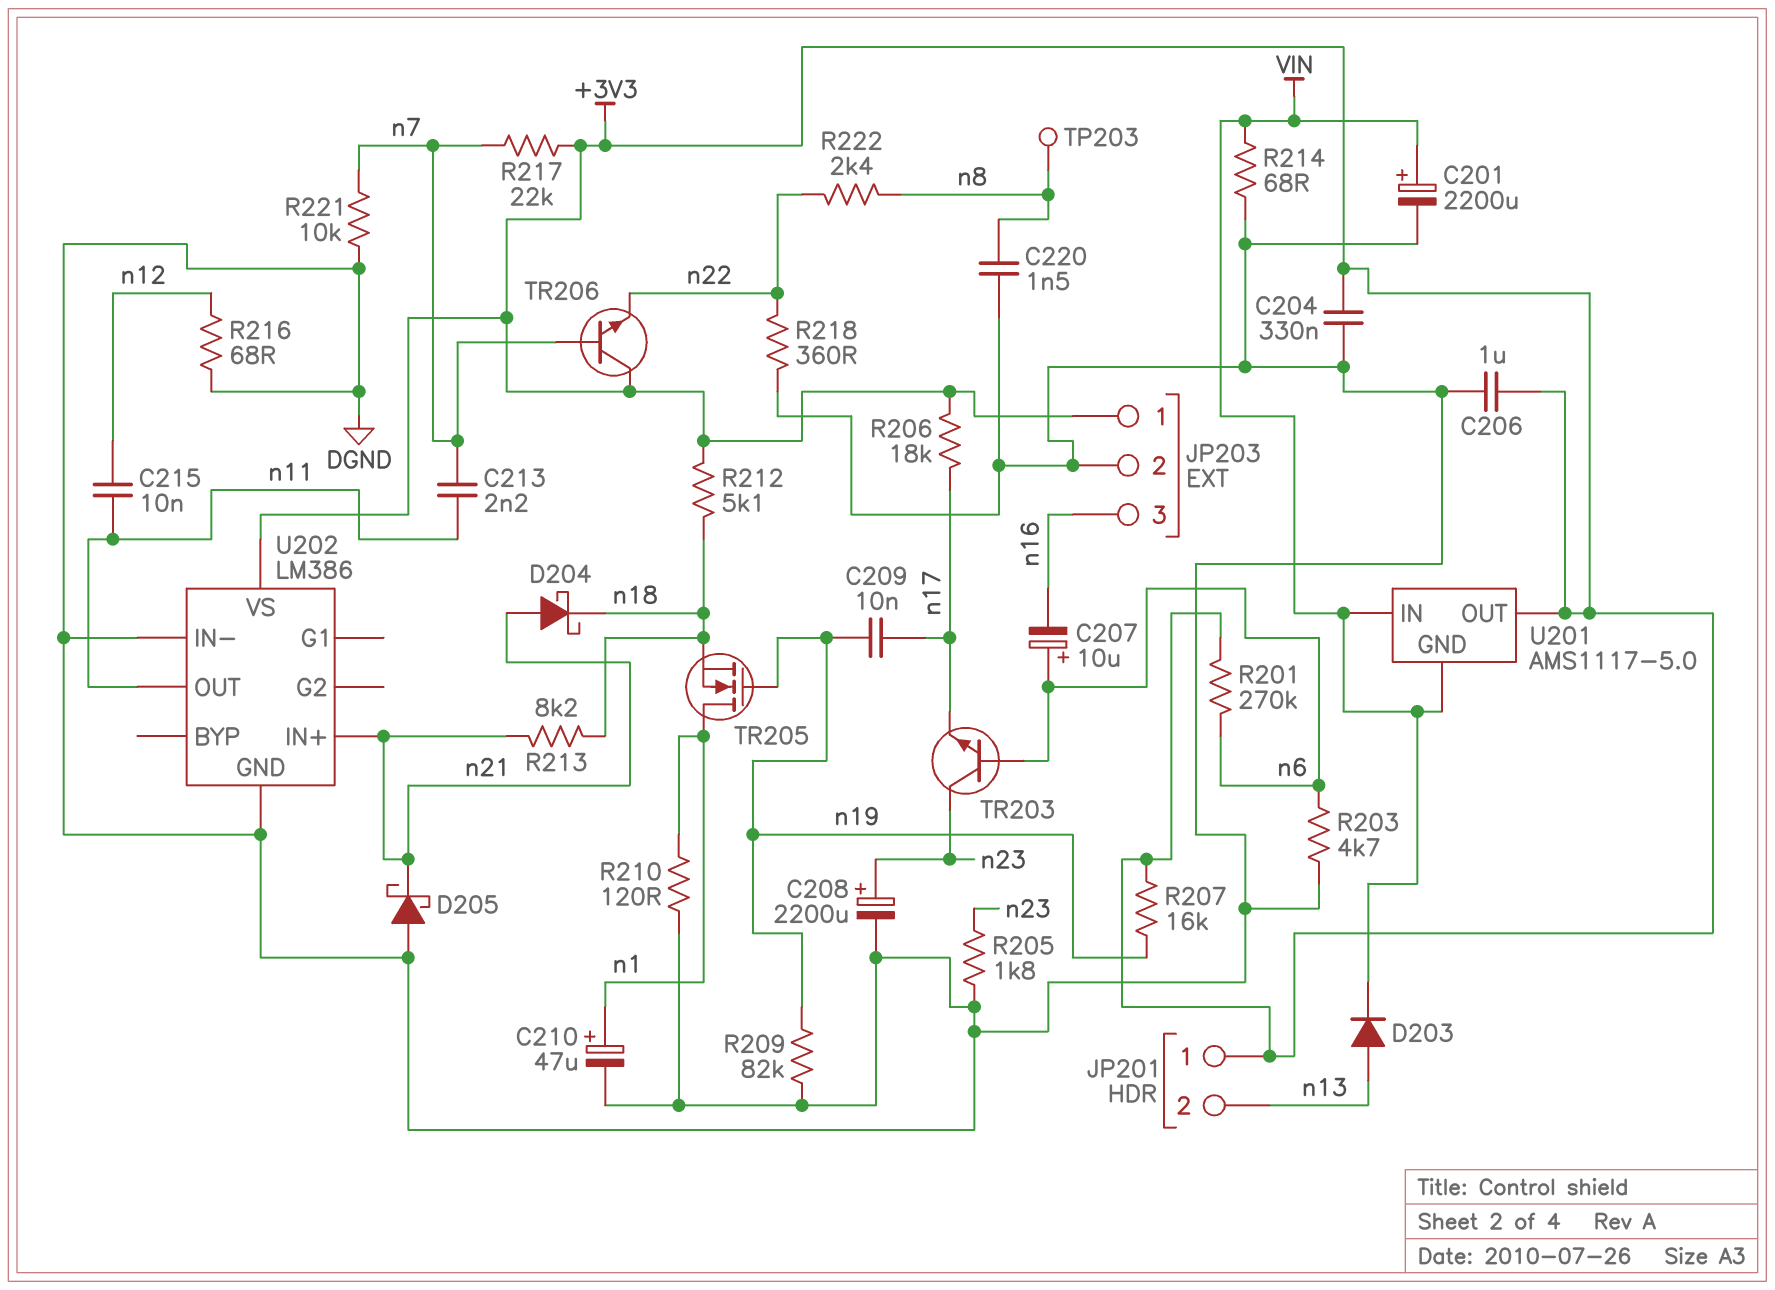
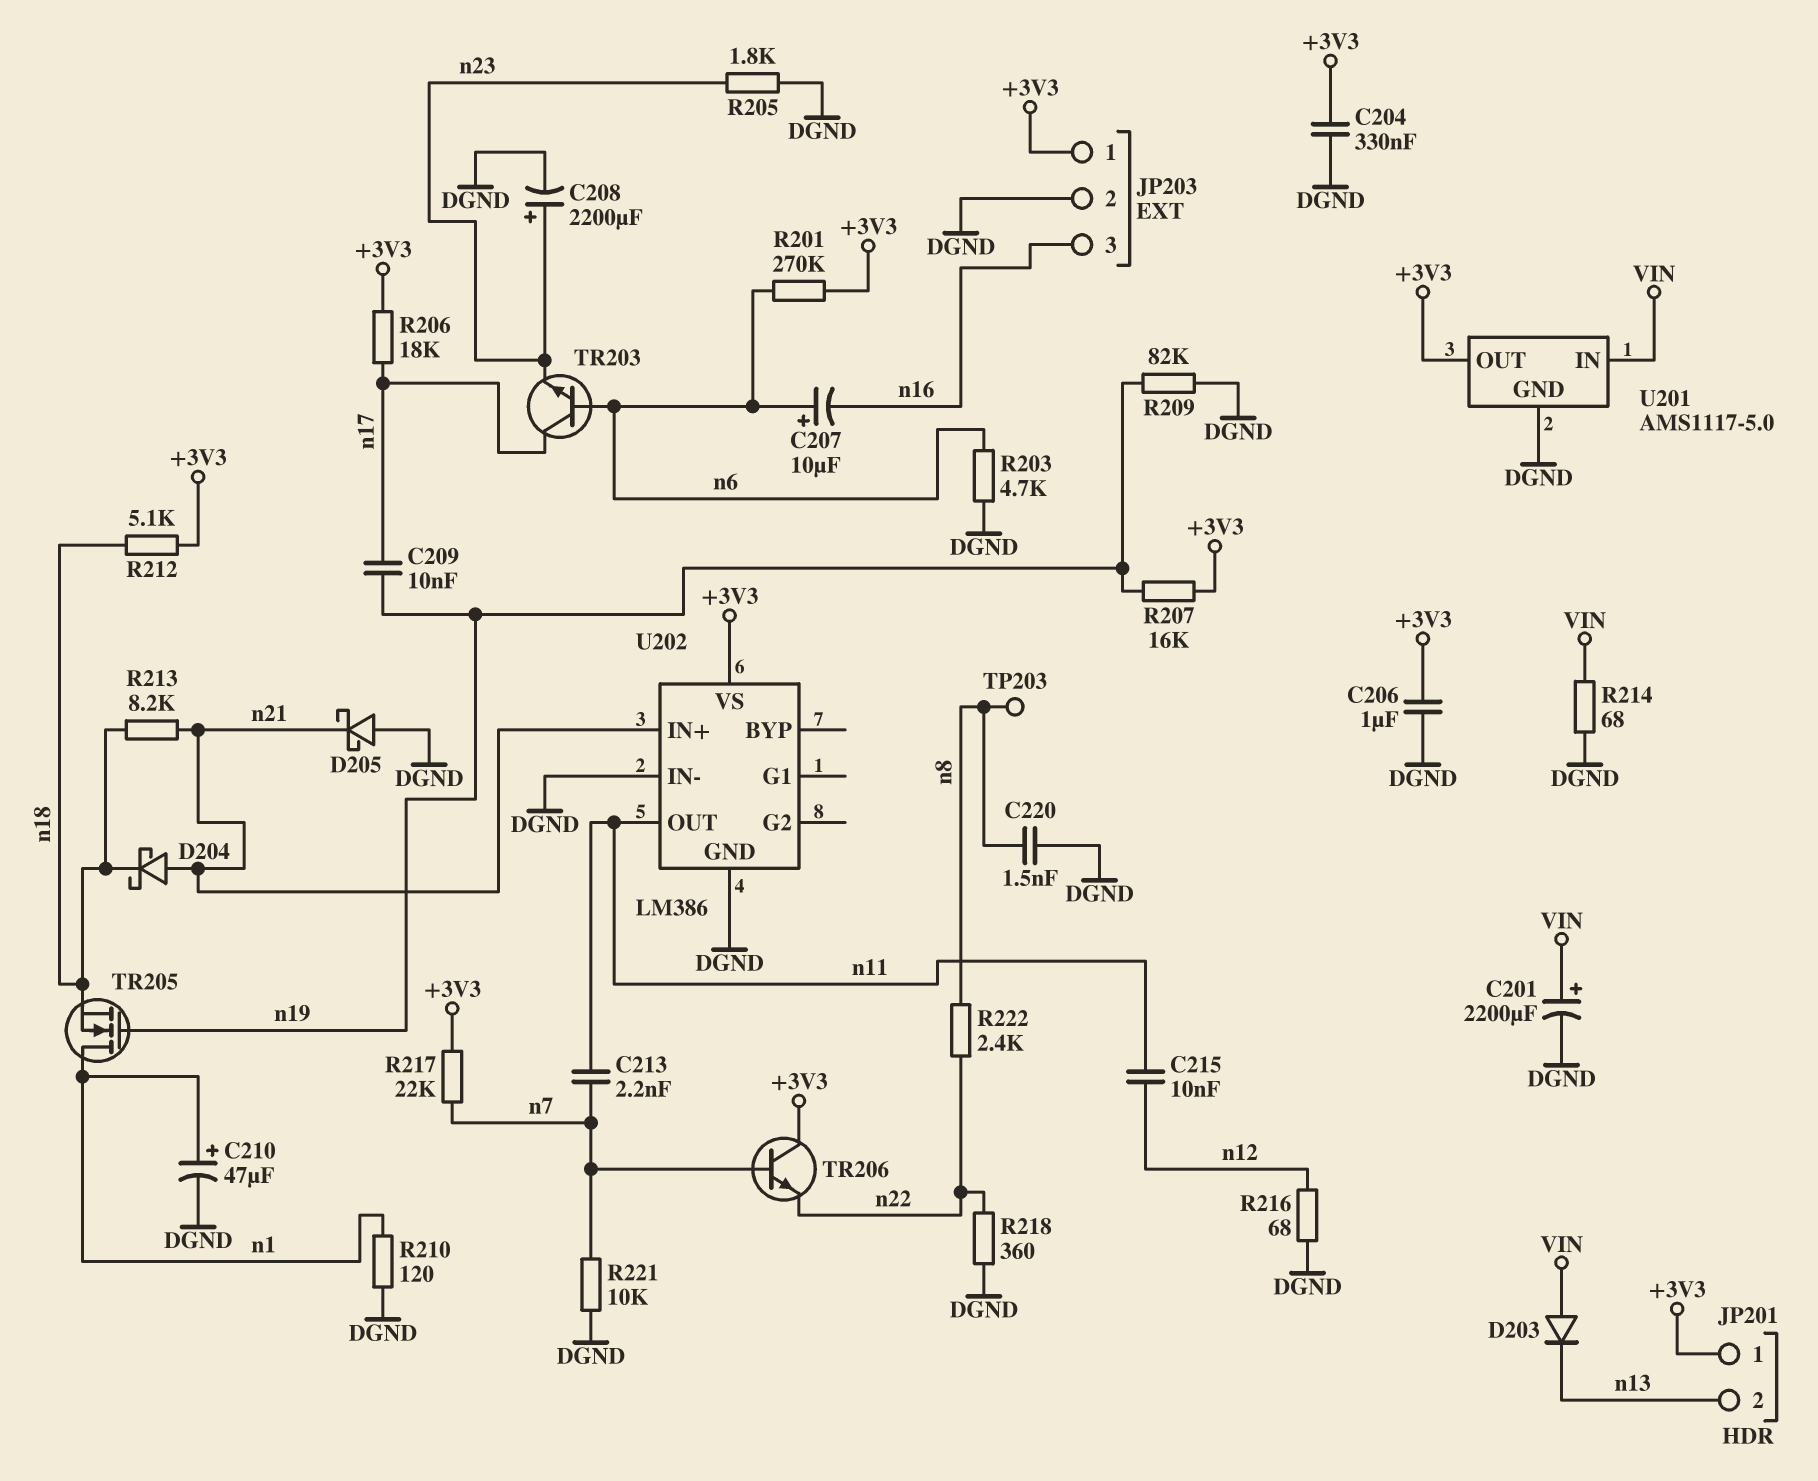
D203: diode (A n13, K VIN) -> diode (A VIN, K n13)
TR203: NPN (B n6, C n23, E n17) -> NPN (B n6, C n17, E n23)
U201 pin GND: VIN -> DGND

